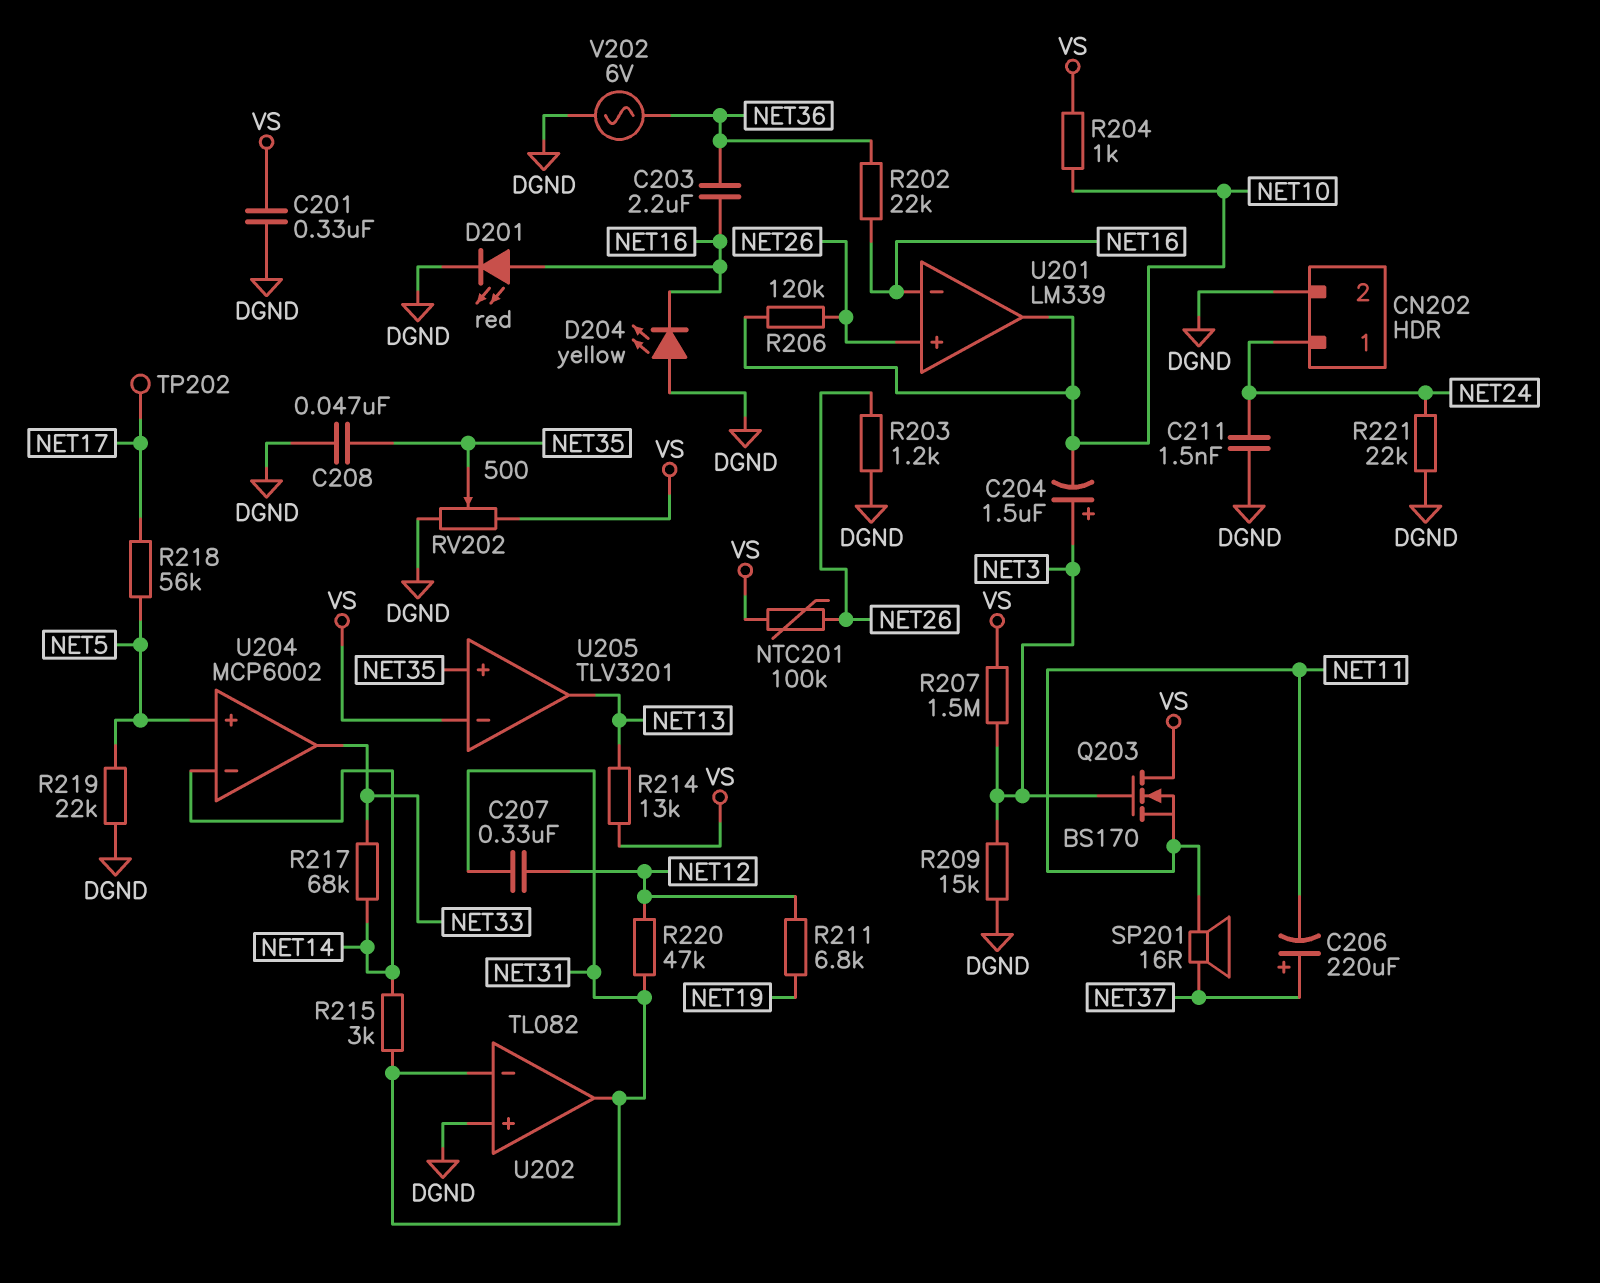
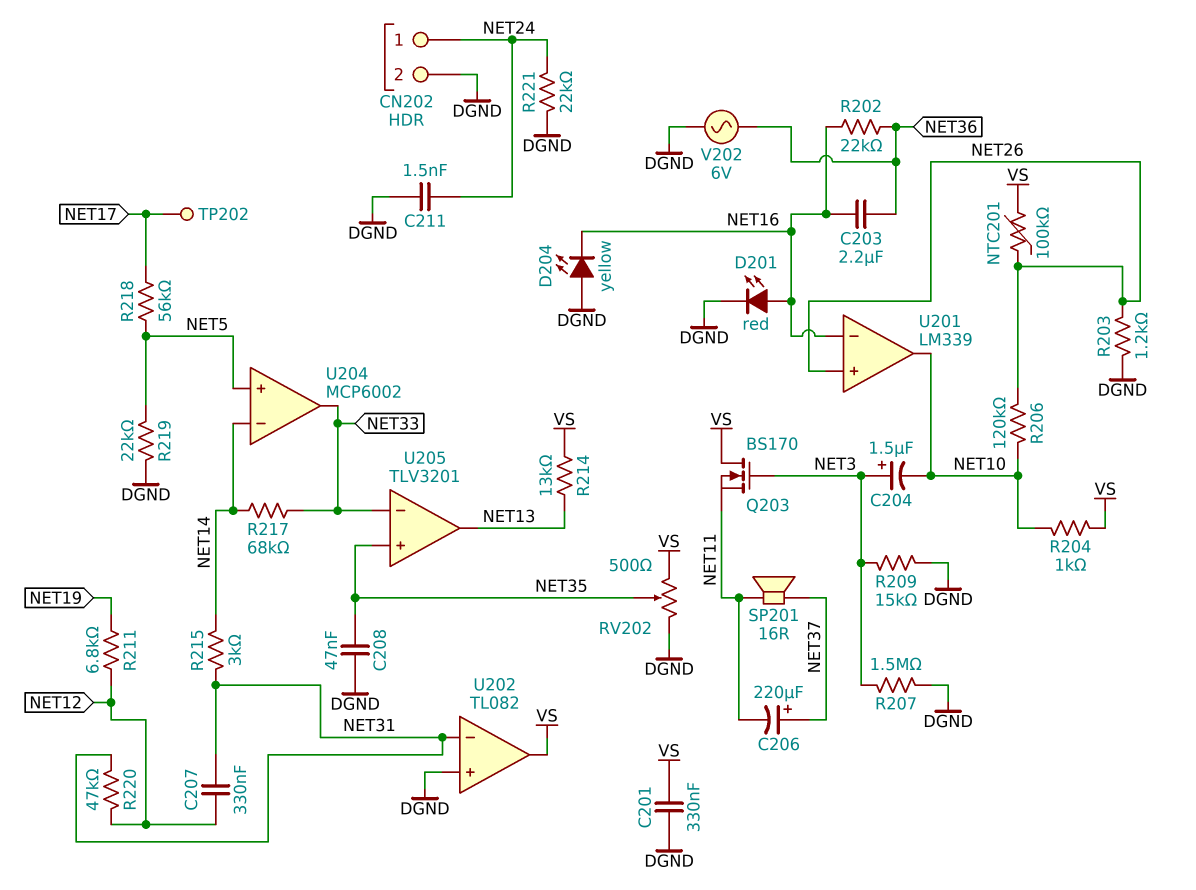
R207: 1.5M (NET3, VS) -> 1.5M (DGND, NET3)
U202 pin out: NET31 -> VS
U205 pin in-: VS -> NET33

